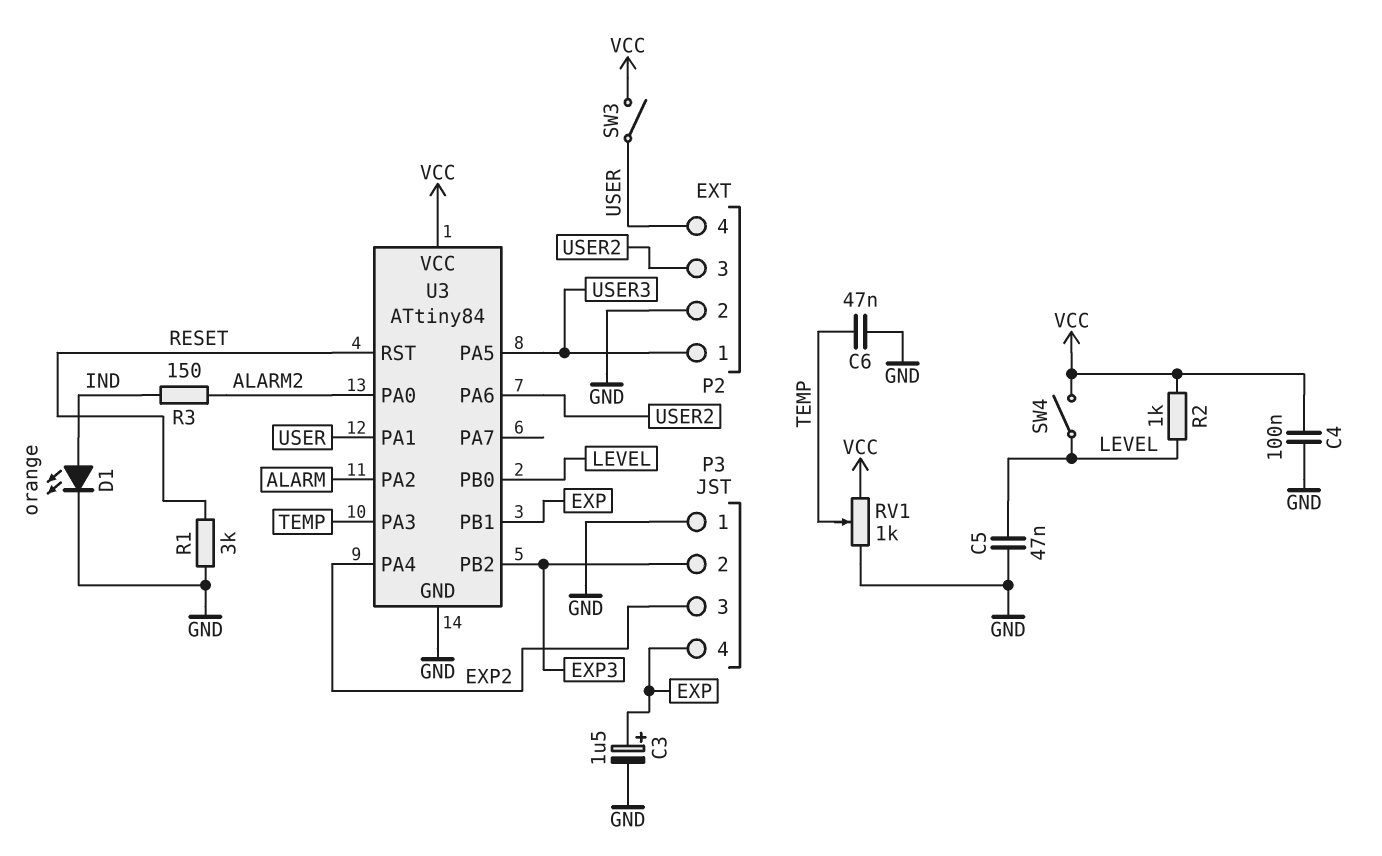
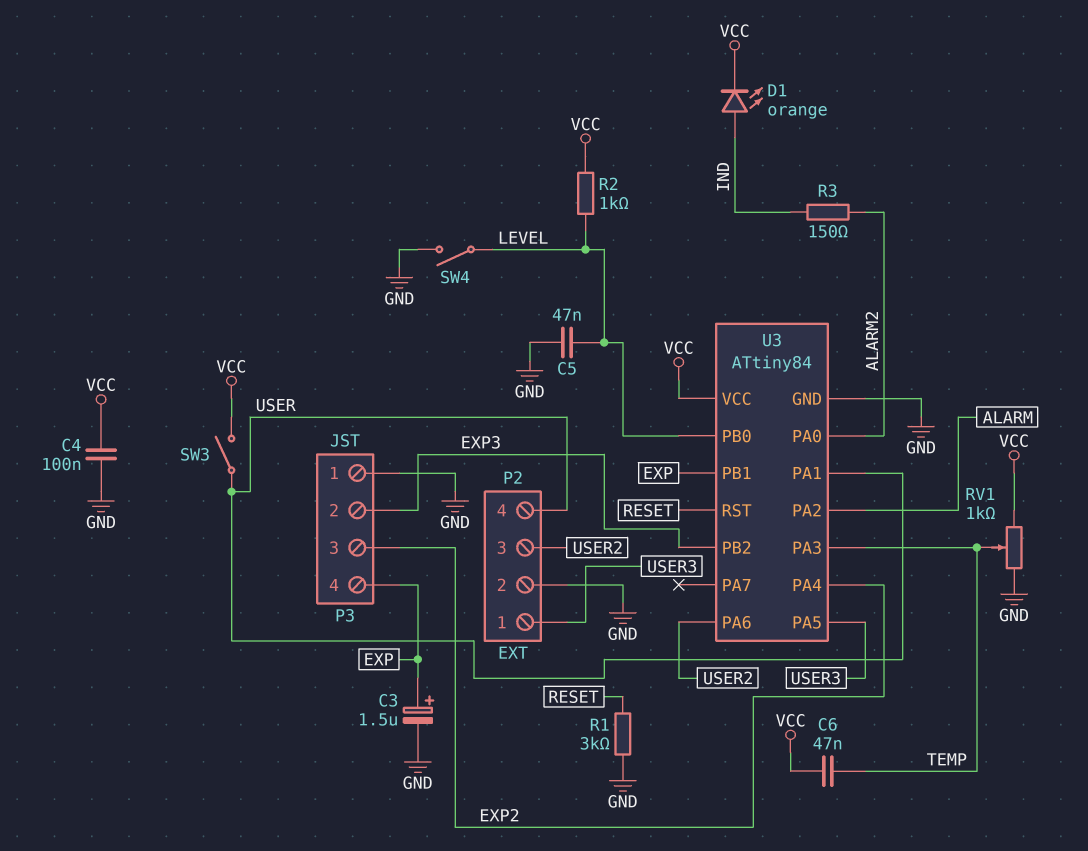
C6: 47nF (GND, TEMP) -> 47nF (TEMP, VCC)
D1: LED orange (A IND, K GND) -> LED orange (A IND, K VCC)
SW4: switch (LEVEL, VCC) -> switch (GND, LEVEL)

